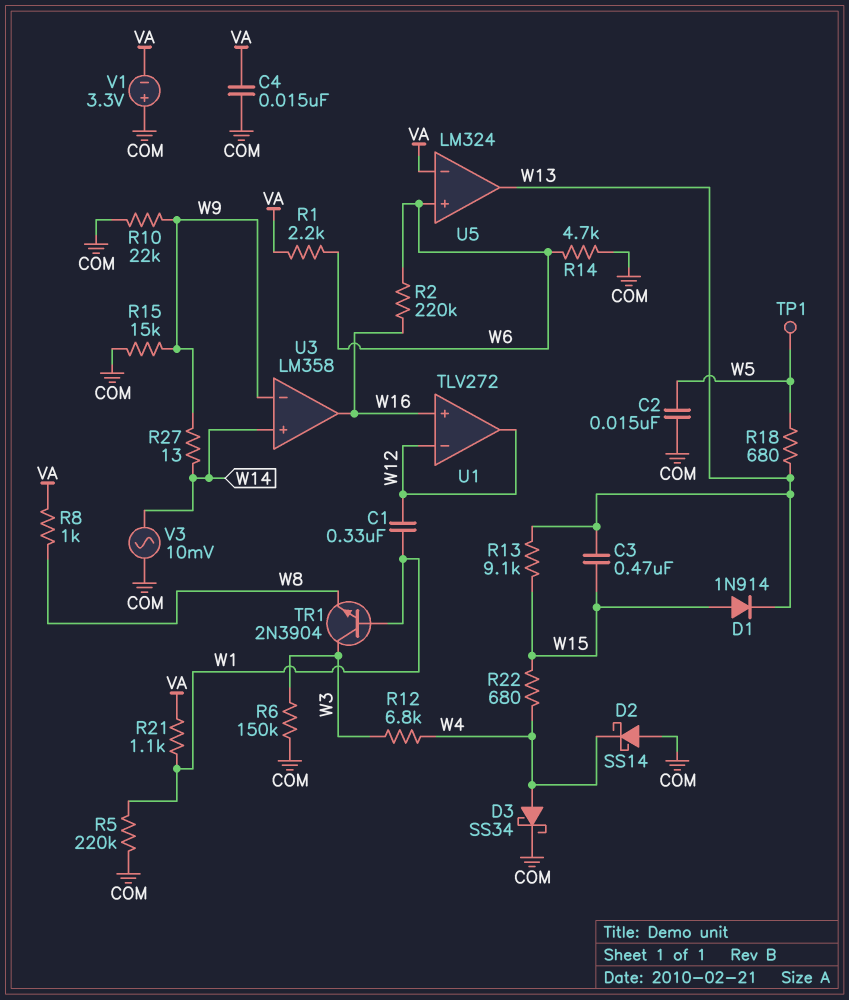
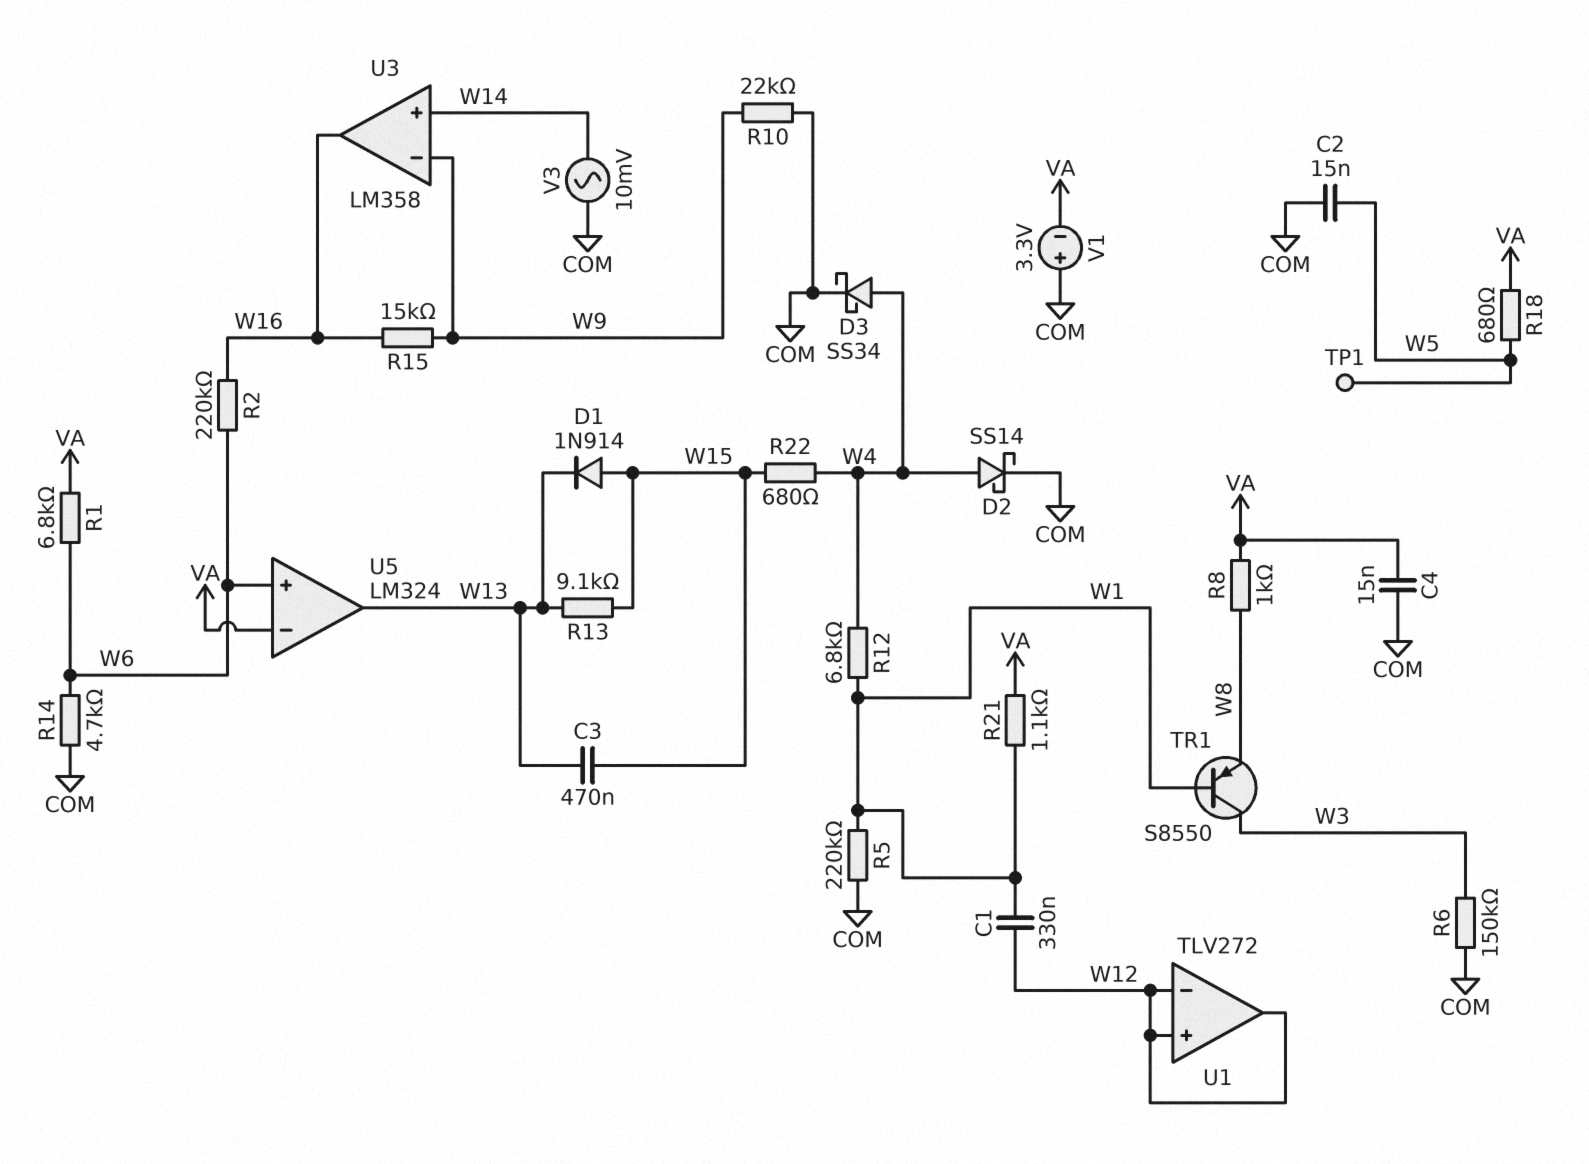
D2: schottky SS14 (A COM, K W4) -> schottky SS14 (A W4, K COM)
R1: 2.2k (VA, W6) -> 6.8k (VA, W6)
R12: 6.8k (W3, W4) -> 6.8k (W1, W4)
R15: 15k (COM, W9) -> 15k (W9, W16)
R18: 680 (W5, W13) -> 680 (VA, W5)
R27: 13 (W9, W14) -> none
TR1: NPN 2N3904 (B W1, C W3, E W8) -> PNP S8550 (B W1, C W3, E W8)
U1 pin in+: W16 -> W12

